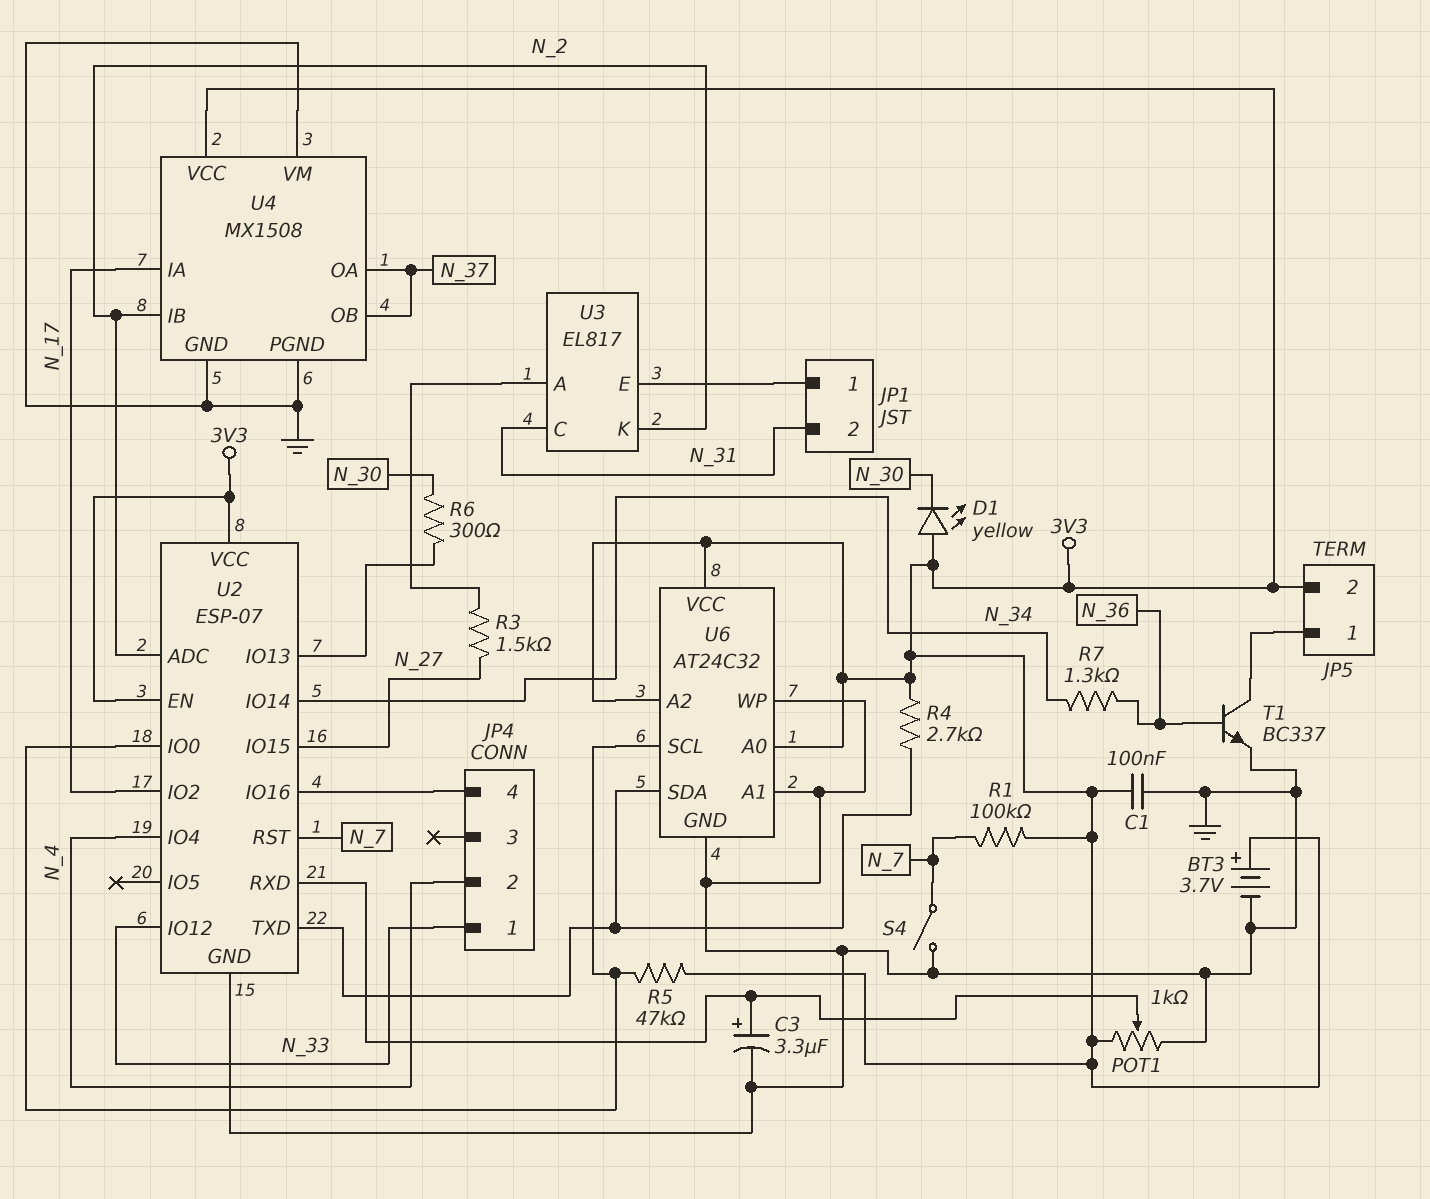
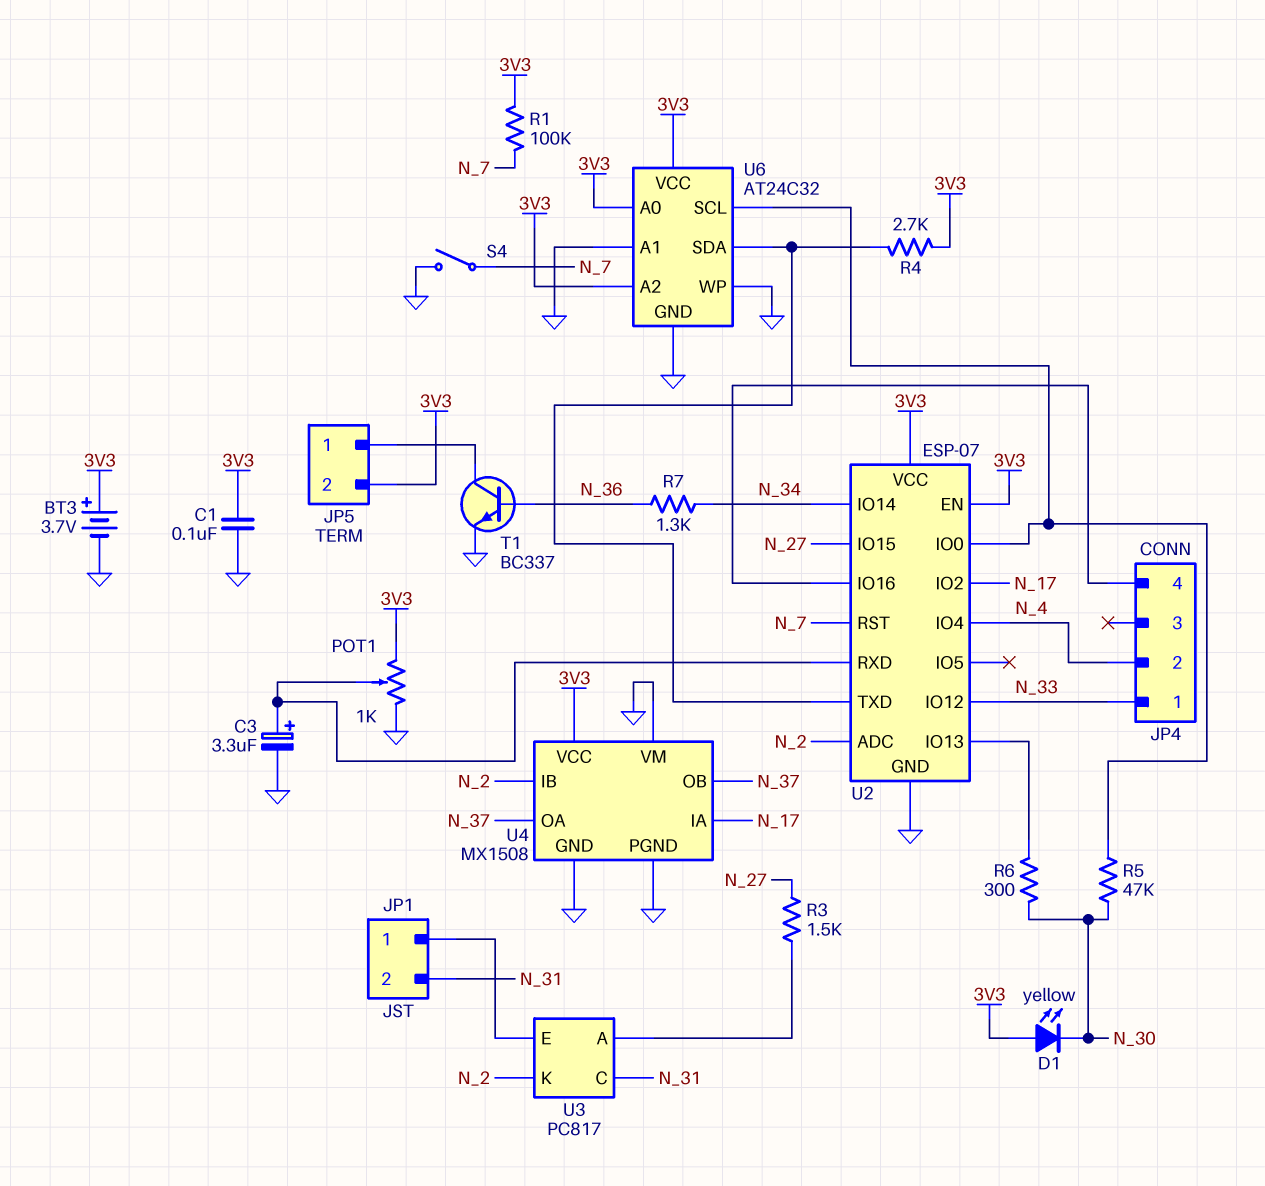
R5: 47k (3V3, U2/IO0) -> 47k (N_30, U2/IO0)
U3: EL817 -> PC817

